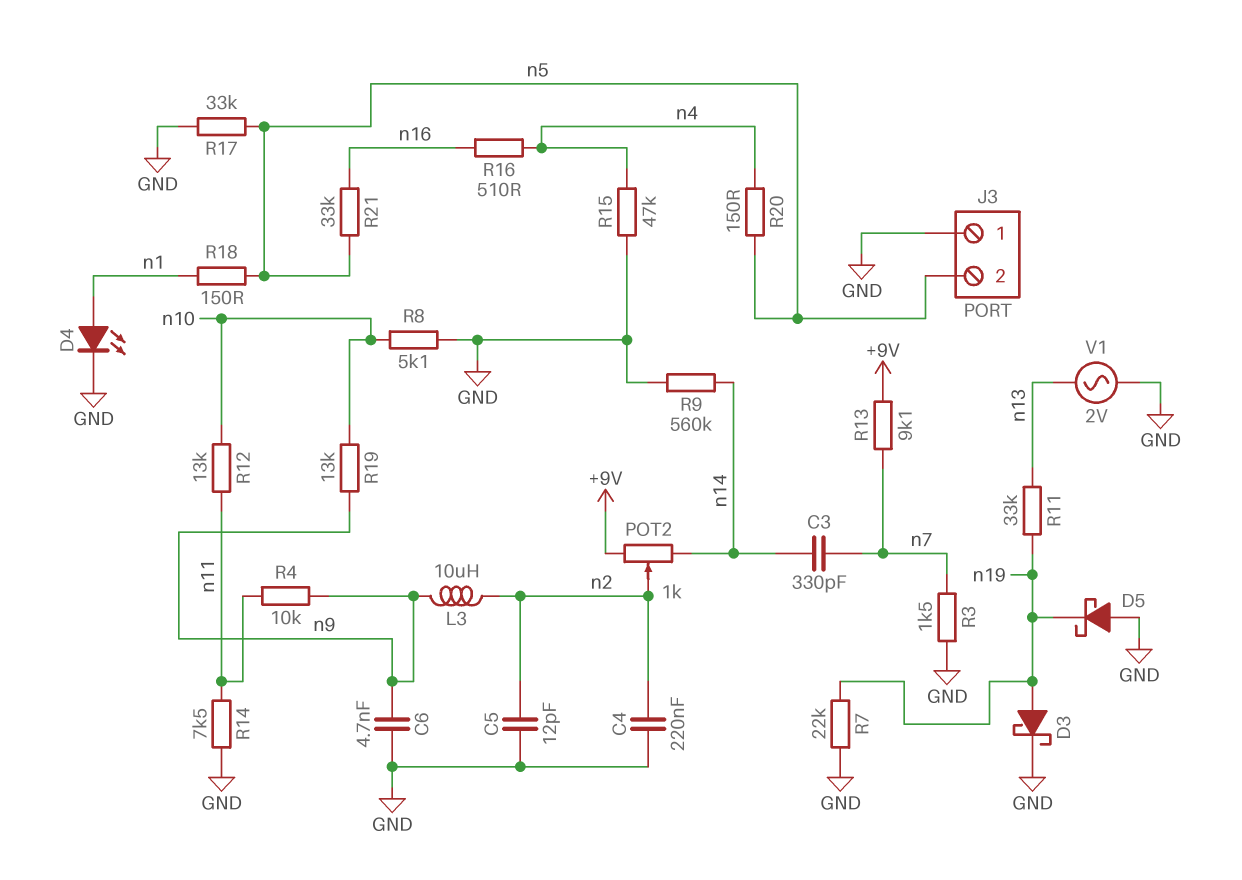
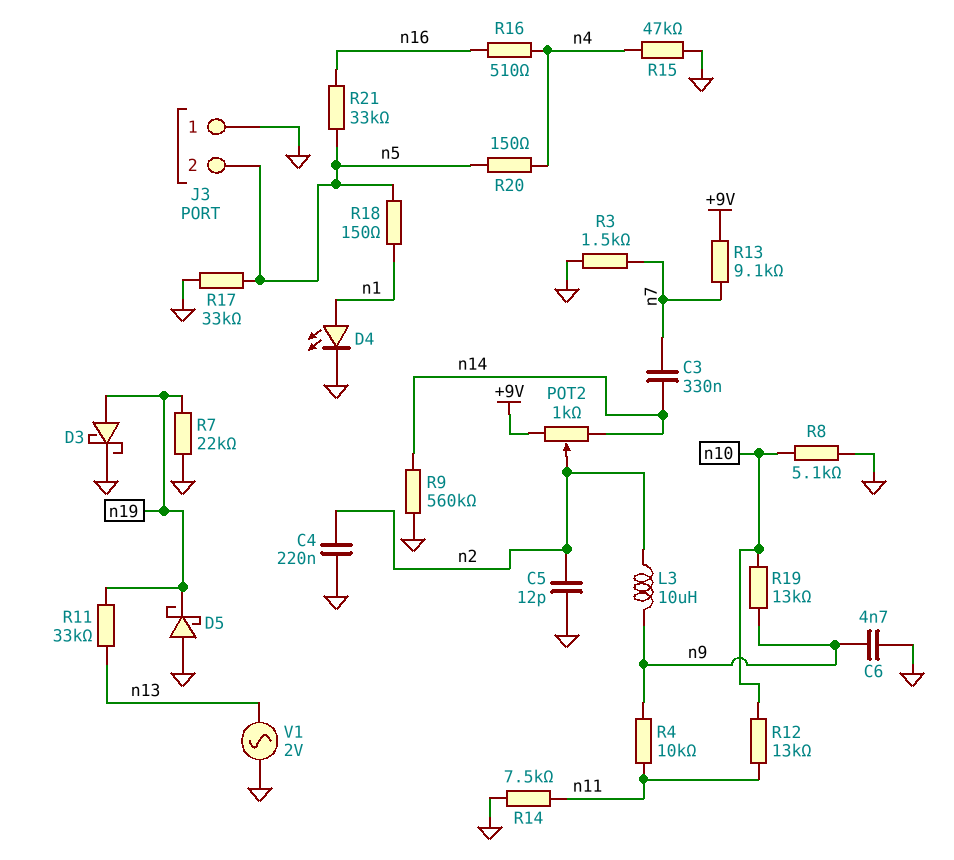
C3: 330pF (n7, n14) -> 330nF (n7, n14)

